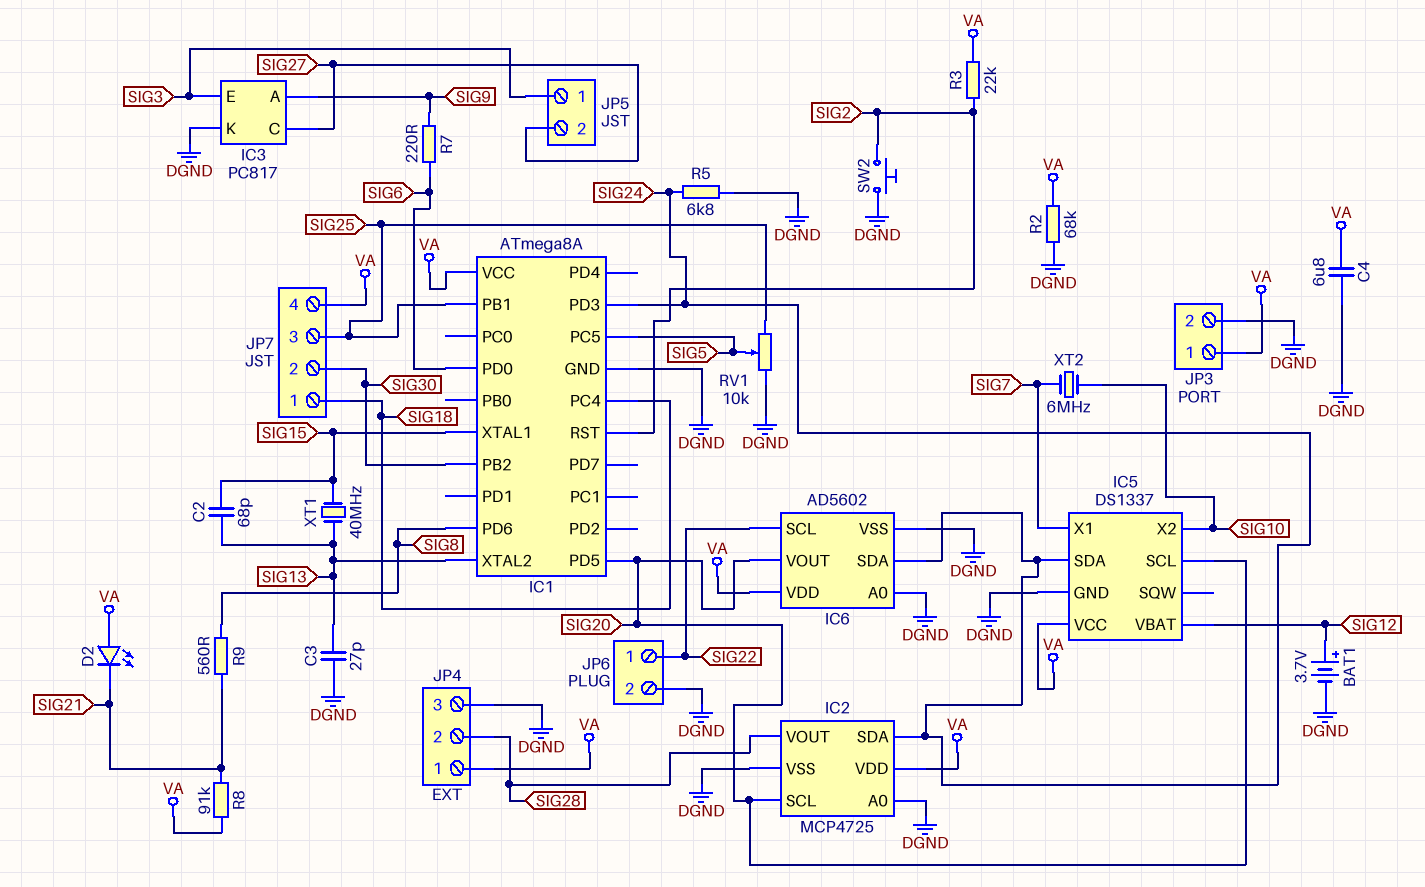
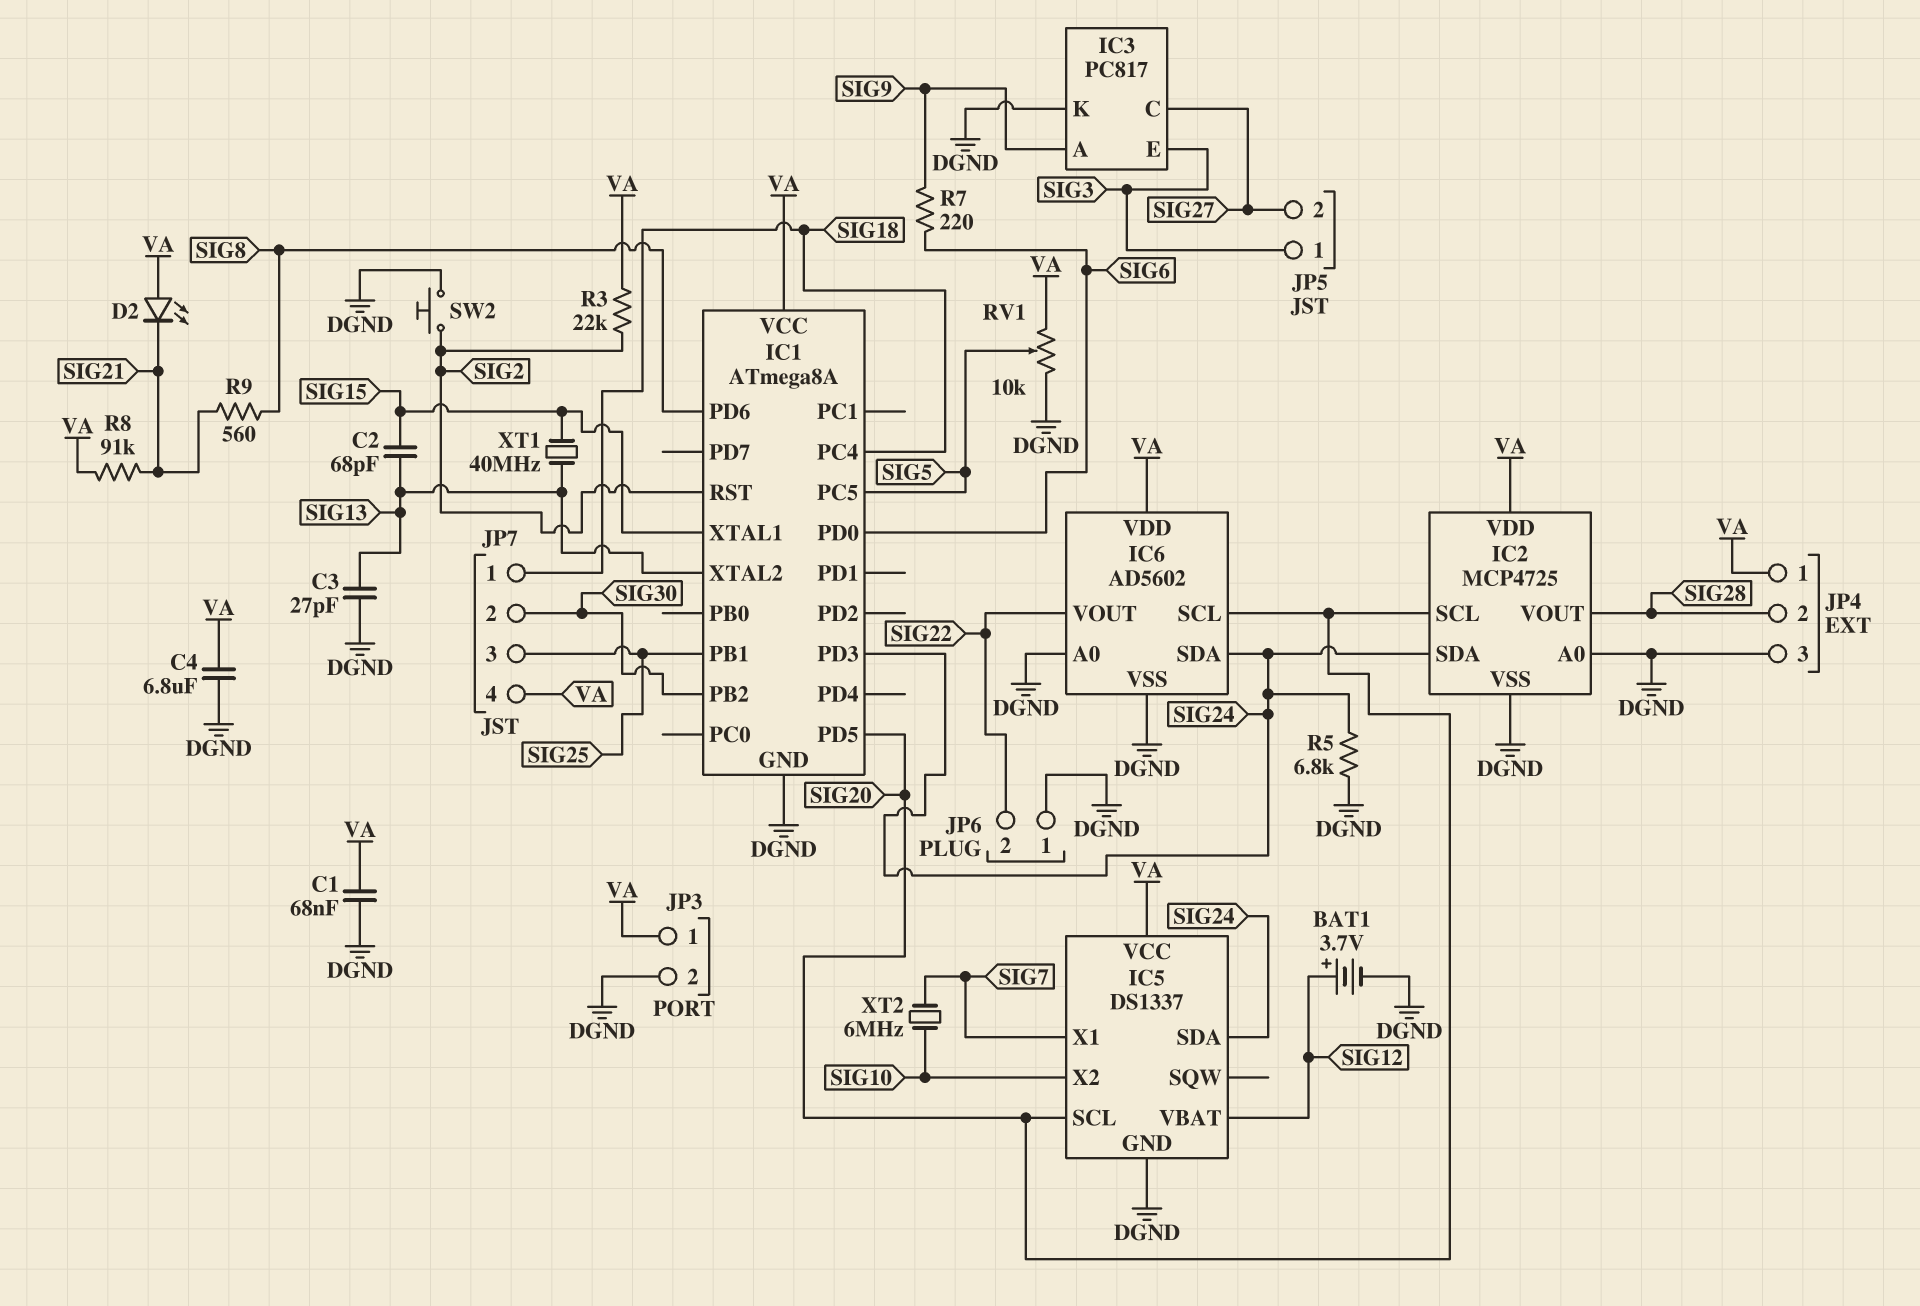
C1: none -> 68nF (DGND, VA)
IC6 pin SCL: SIG22 -> SIG20
IC6 pin VOUT: SIG20 -> SIG22
JP6 pin 1: SIG22 -> DGND
JP6 pin 2: DGND -> SIG22
R2: 68k (DGND, VA) -> none
RV1: 10k (DGND, SIG25, wiper SIG5) -> 10k (DGND, VA, wiper SIG5)

